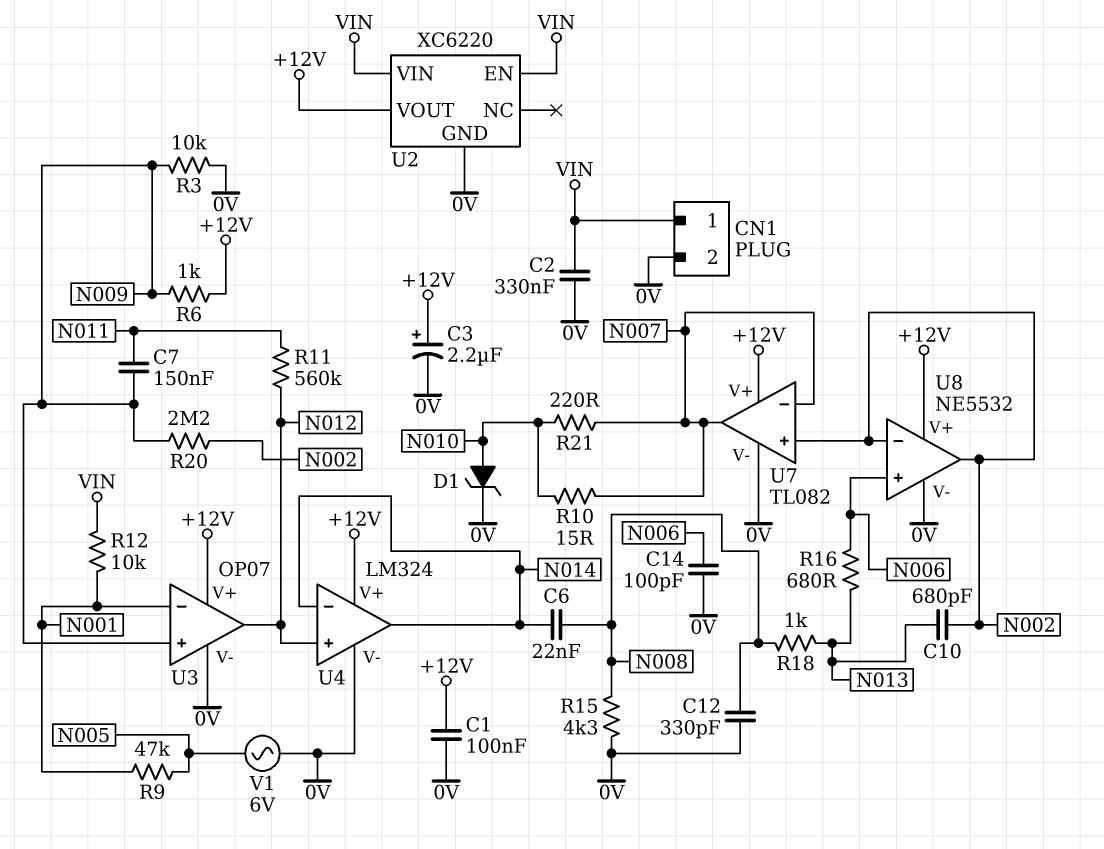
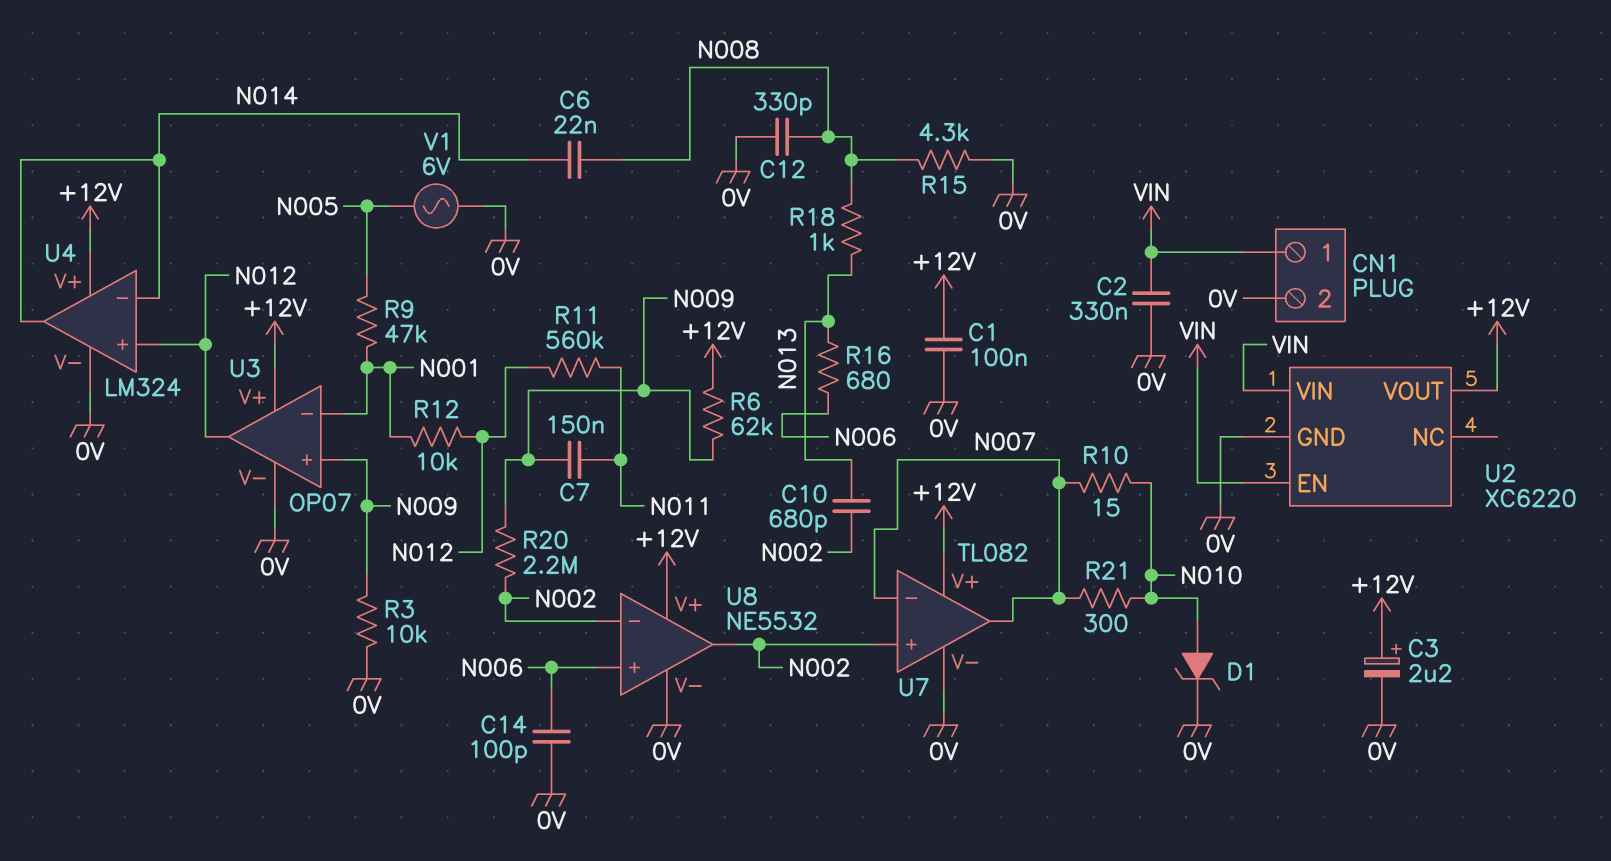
R6: 1k (+12V, N009) -> 62k (+12V, N009)
R12: 10k (N001, VIN) -> 10k (N001, N012)
R21: 220 (N007, N010) -> 300 (N007, N010)

